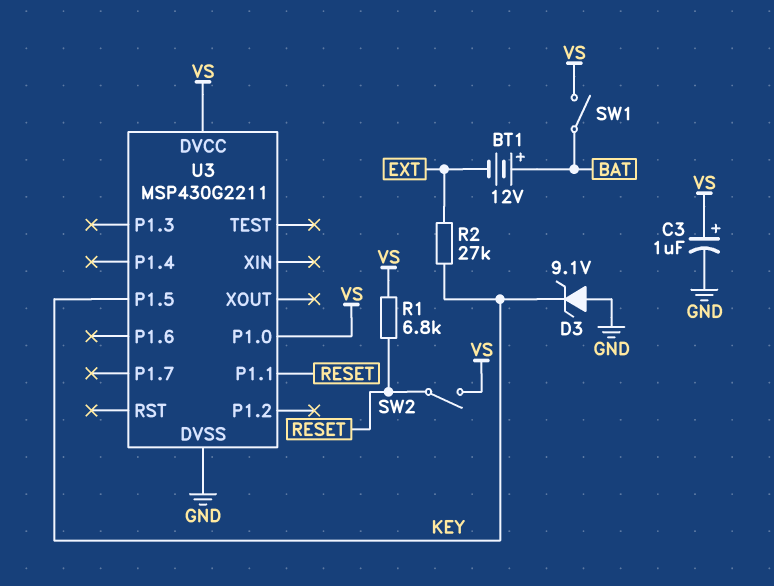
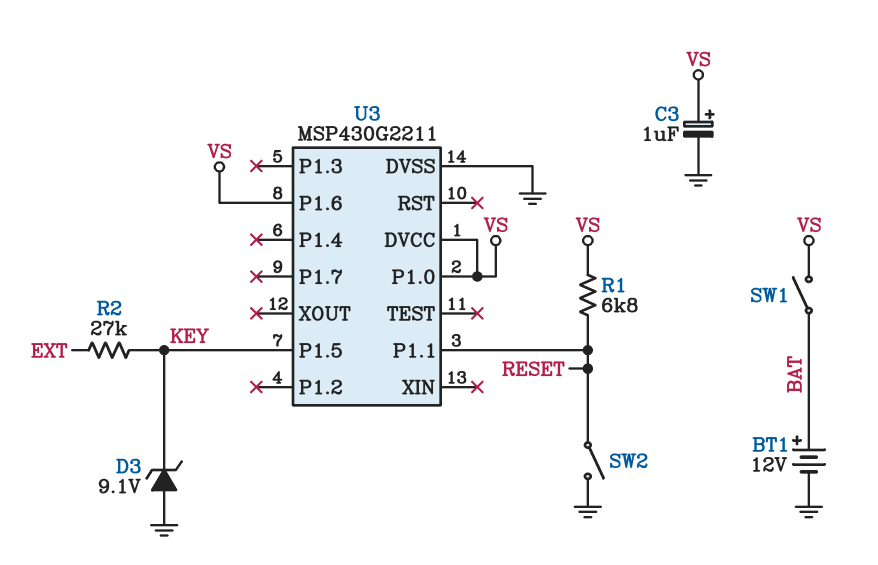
BT1: 12V (plus BAT, minus EXT) -> 12V (plus BAT, minus GND)
SW2: switch (RESET, VS) -> switch (GND, RESET)
U3 pin P1.6: none -> VS

